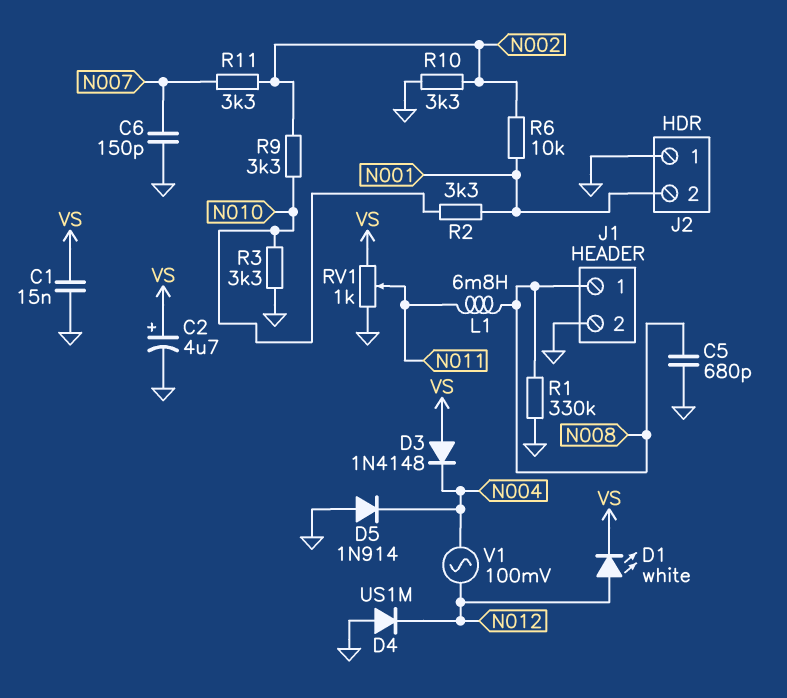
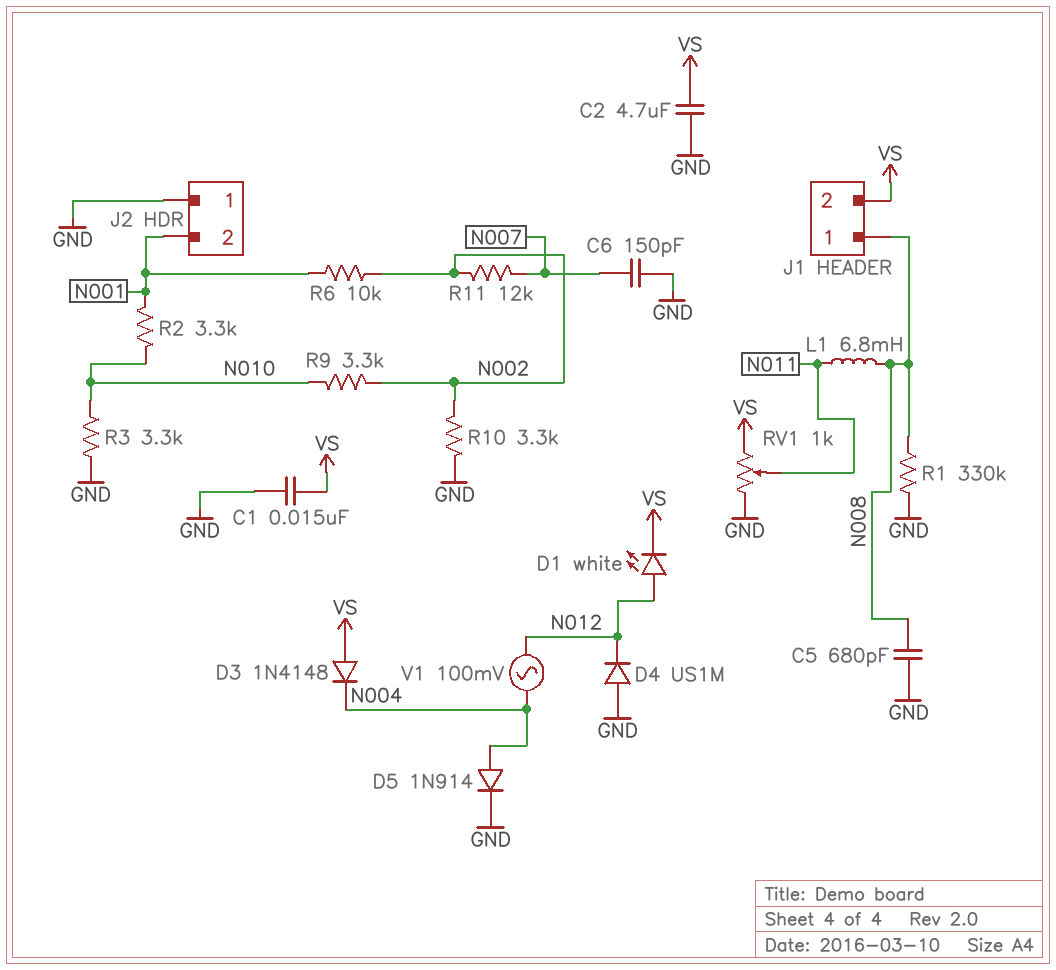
C2: 4.7uF (plus VS, minus GND) -> 4.7uF (GND, VS)
D5: diode 1N914 (A GND, K N004) -> diode 1N914 (A N004, K GND)
J1 pin 2: GND -> VS
R11: 3.3k (N002, N007) -> 12k (N002, N007)

